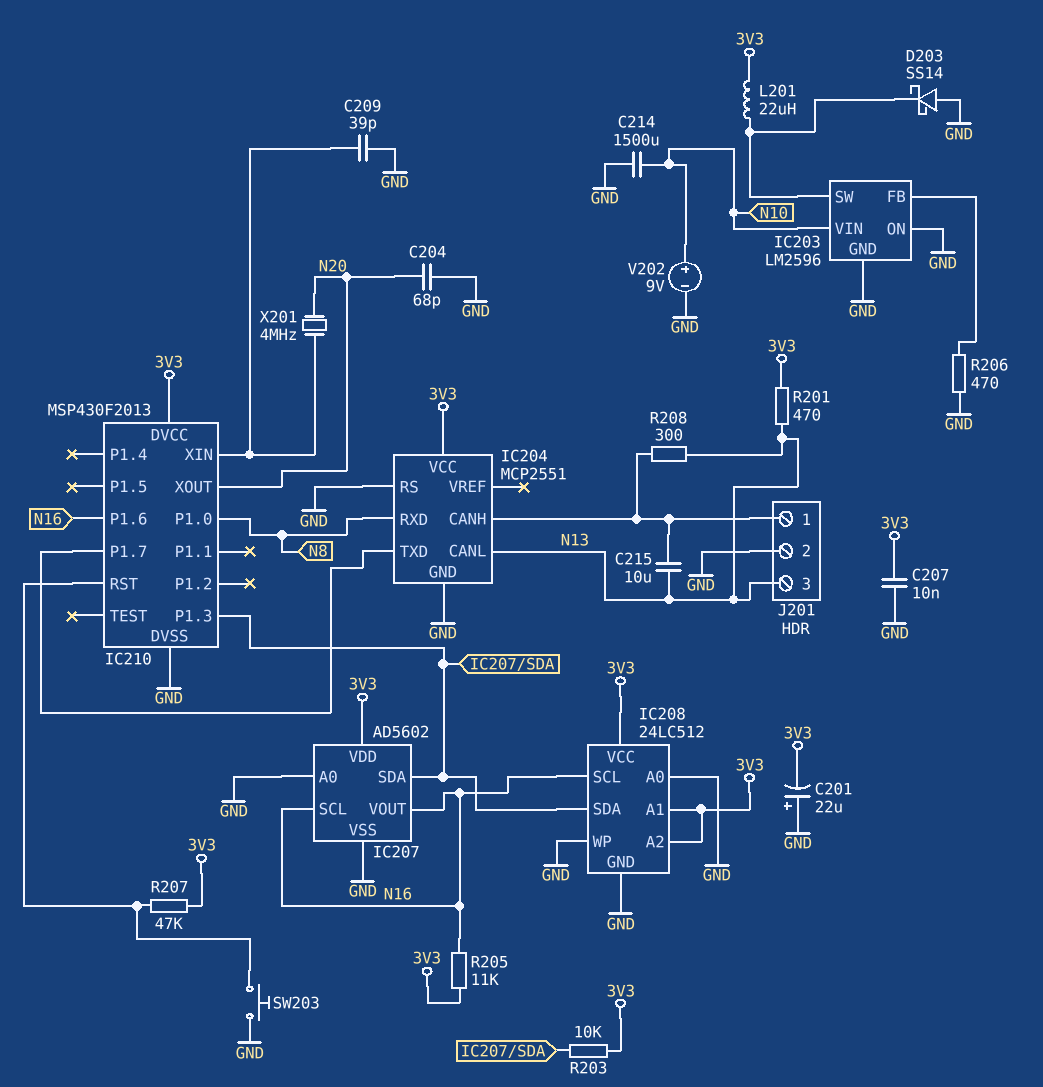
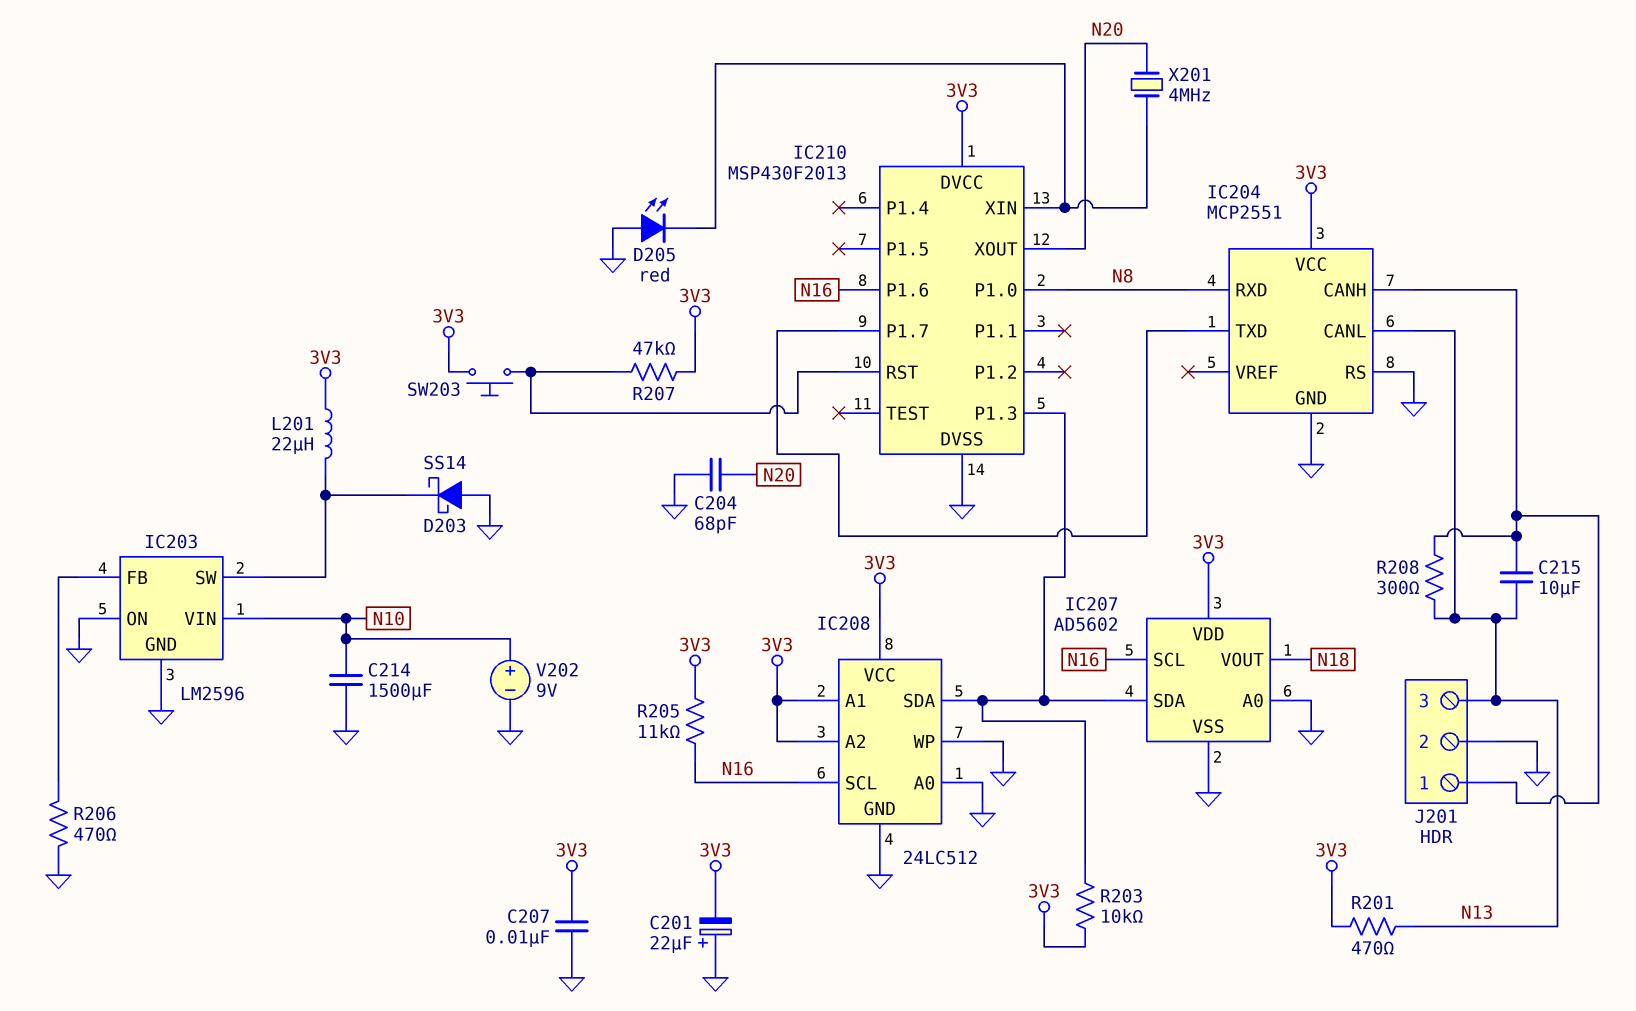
C209: 39pF (GND, IC210/XIN) -> none
D205: none -> LED red (A GND, K IC210/XIN)
IC207 pin VOUT: N16 -> N18
SW203: button (GND, IC210/RST) -> button (3V3, IC210/RST)

